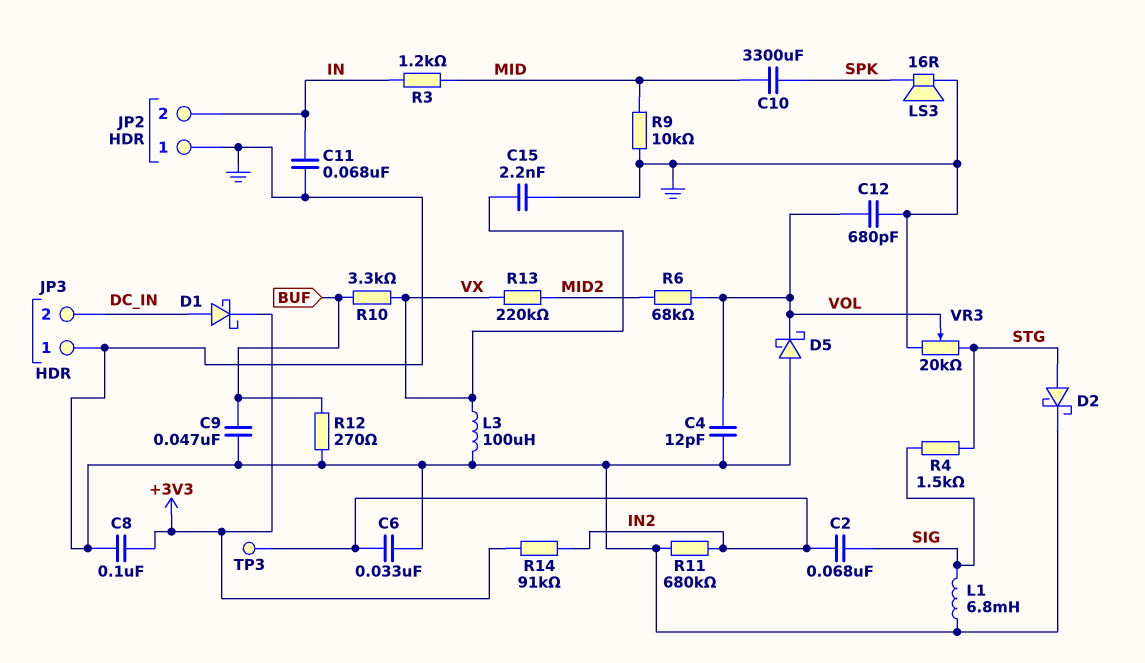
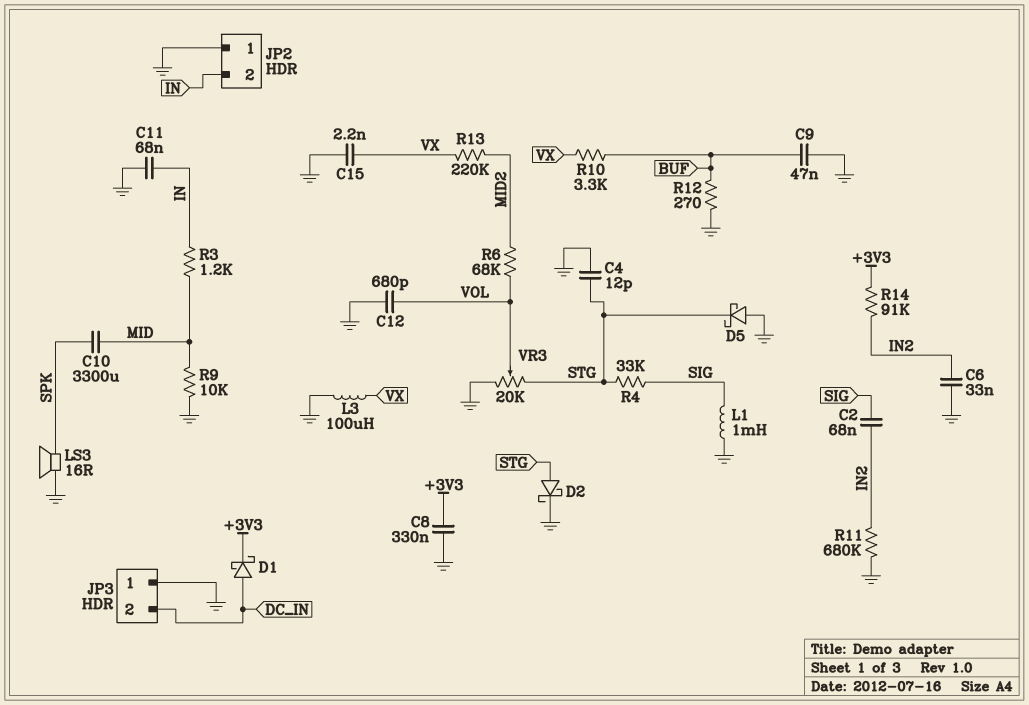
C4: 12pF (GND, VOL) -> 12pF (GND, STG)
C8: 100nF (+3V3, GND) -> 330nF (+3V3, GND)
D5: schottky (A GND, K VOL) -> schottky (A GND, K STG)
L1: 6.8mH (GND, SIG) -> 1mH (GND, SIG)
R4: 1.5k (SIG, STG) -> 33k (SIG, STG)
TP3: test point (IN2) -> none

